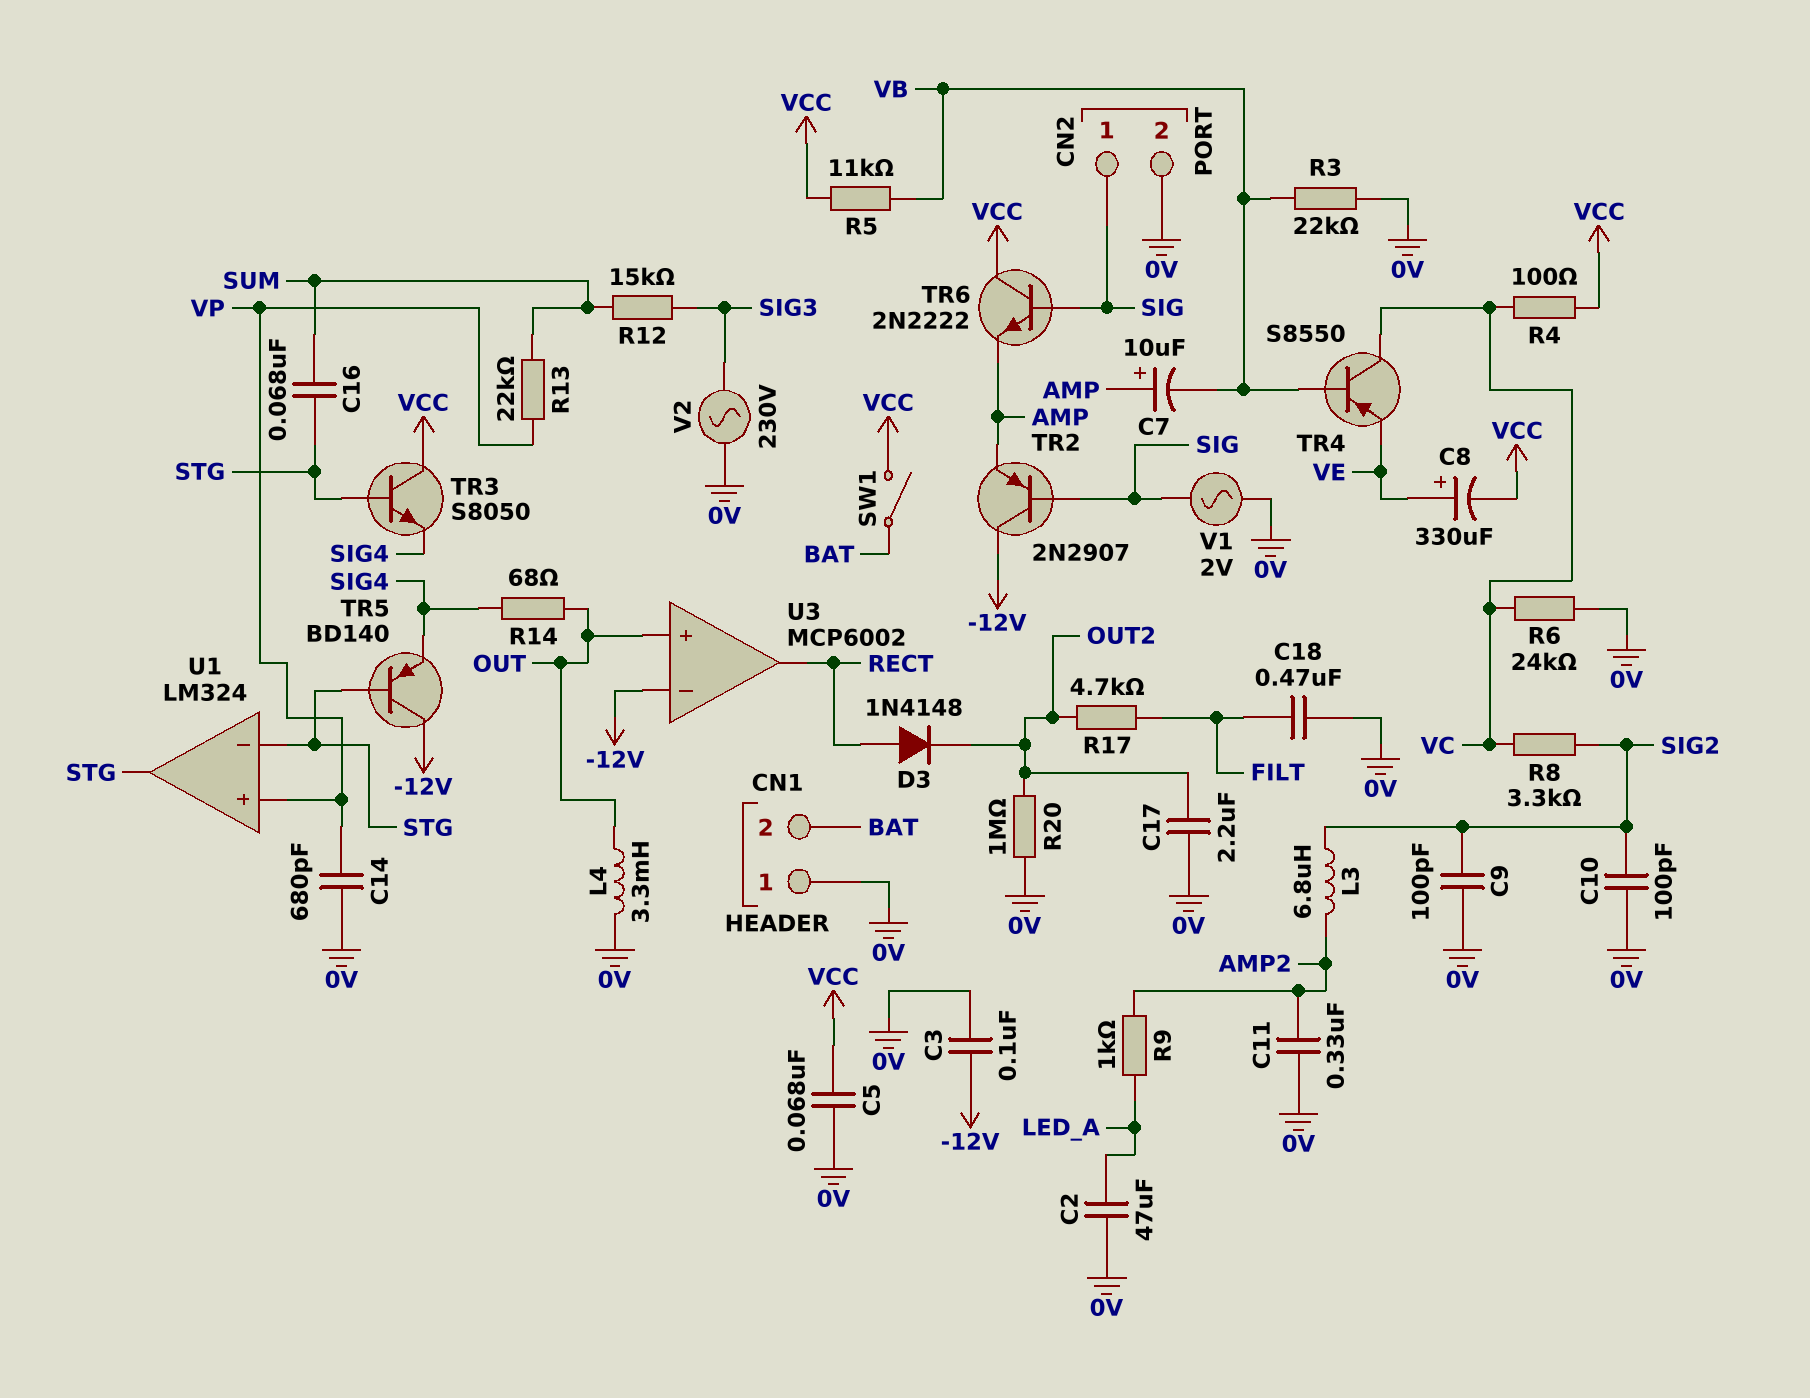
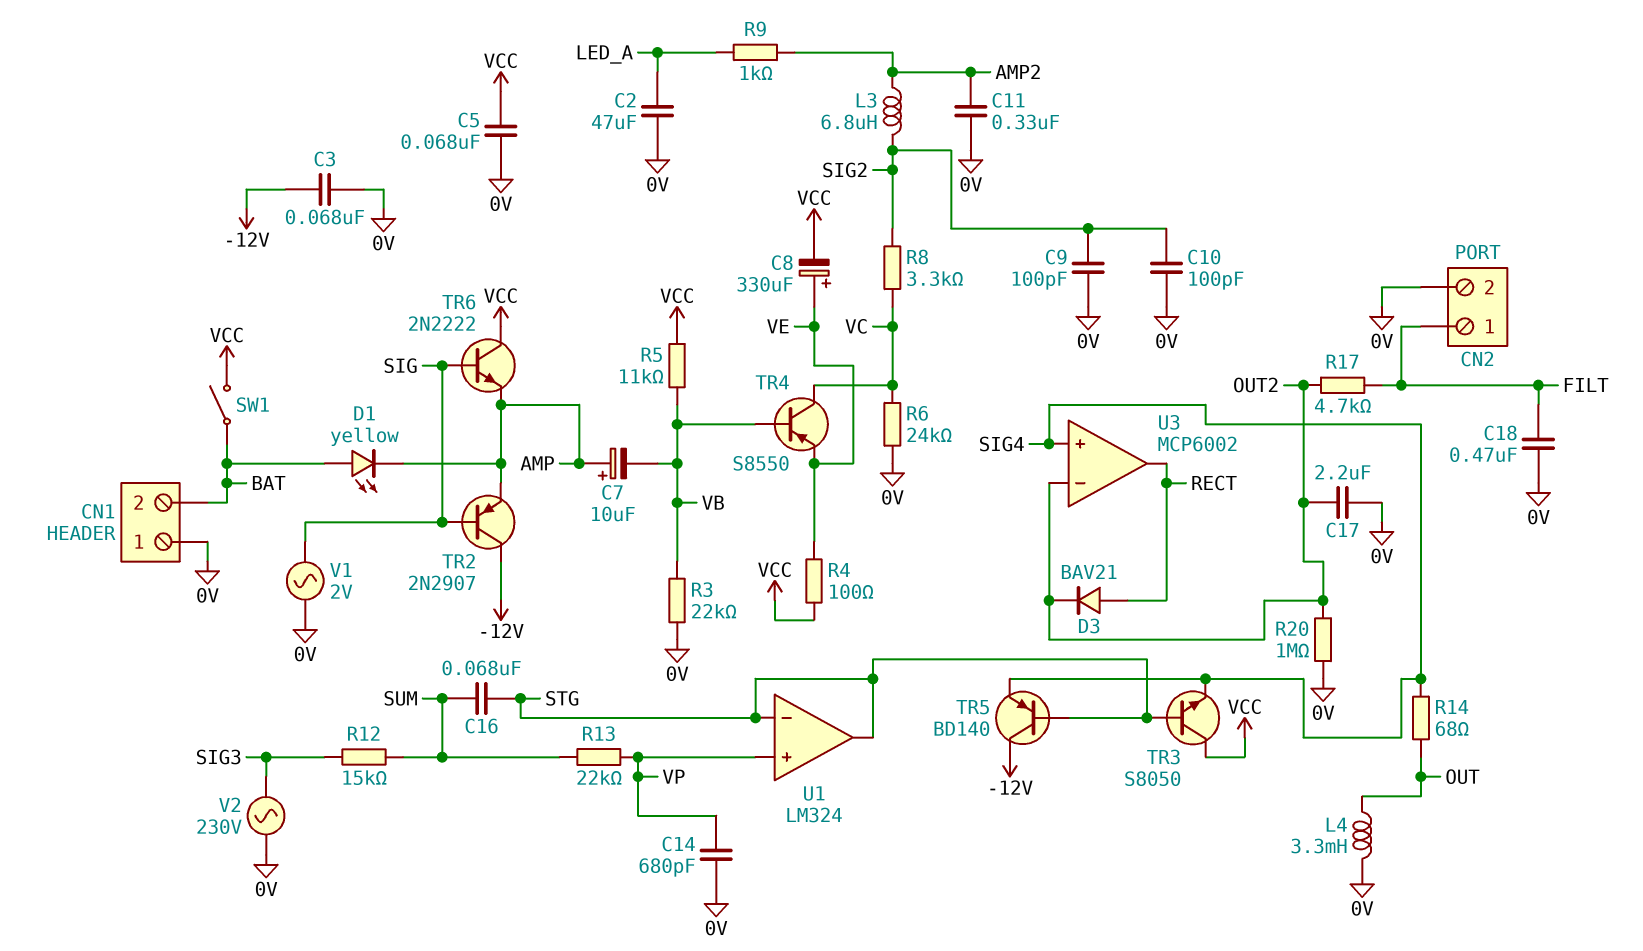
C3: 100nF (-12V, 0V) -> 68nF (-12V, 0V)
CN2 pin 1: SIG -> FILT
D1: none -> LED yellow (A BAT, K AMP)
D3: diode 1N4148 (A RECT, K OUT2) -> diode BAV21 (A RECT, K OUT2)
R4: 100 (VC, VCC) -> 100 (VCC, VE)
U3 pin in+: OUT -> SIG4
U3 pin in-: -12V -> OUT2

